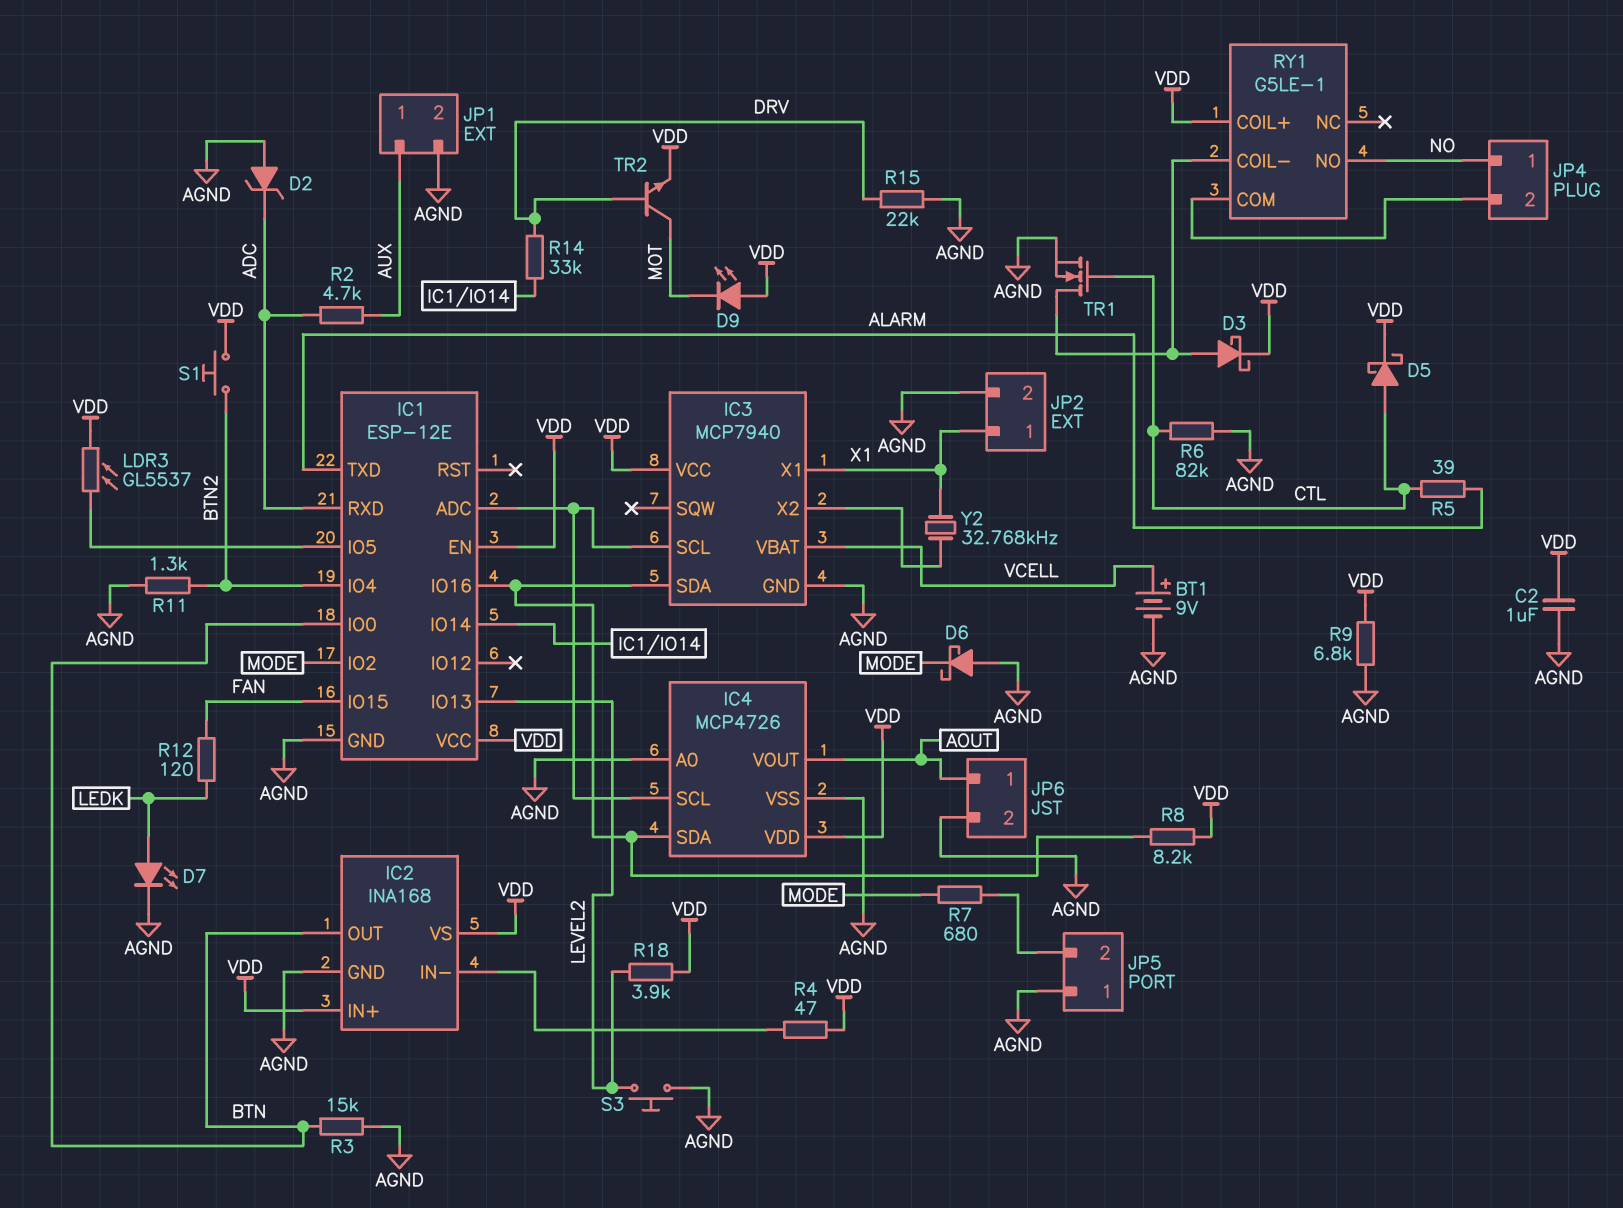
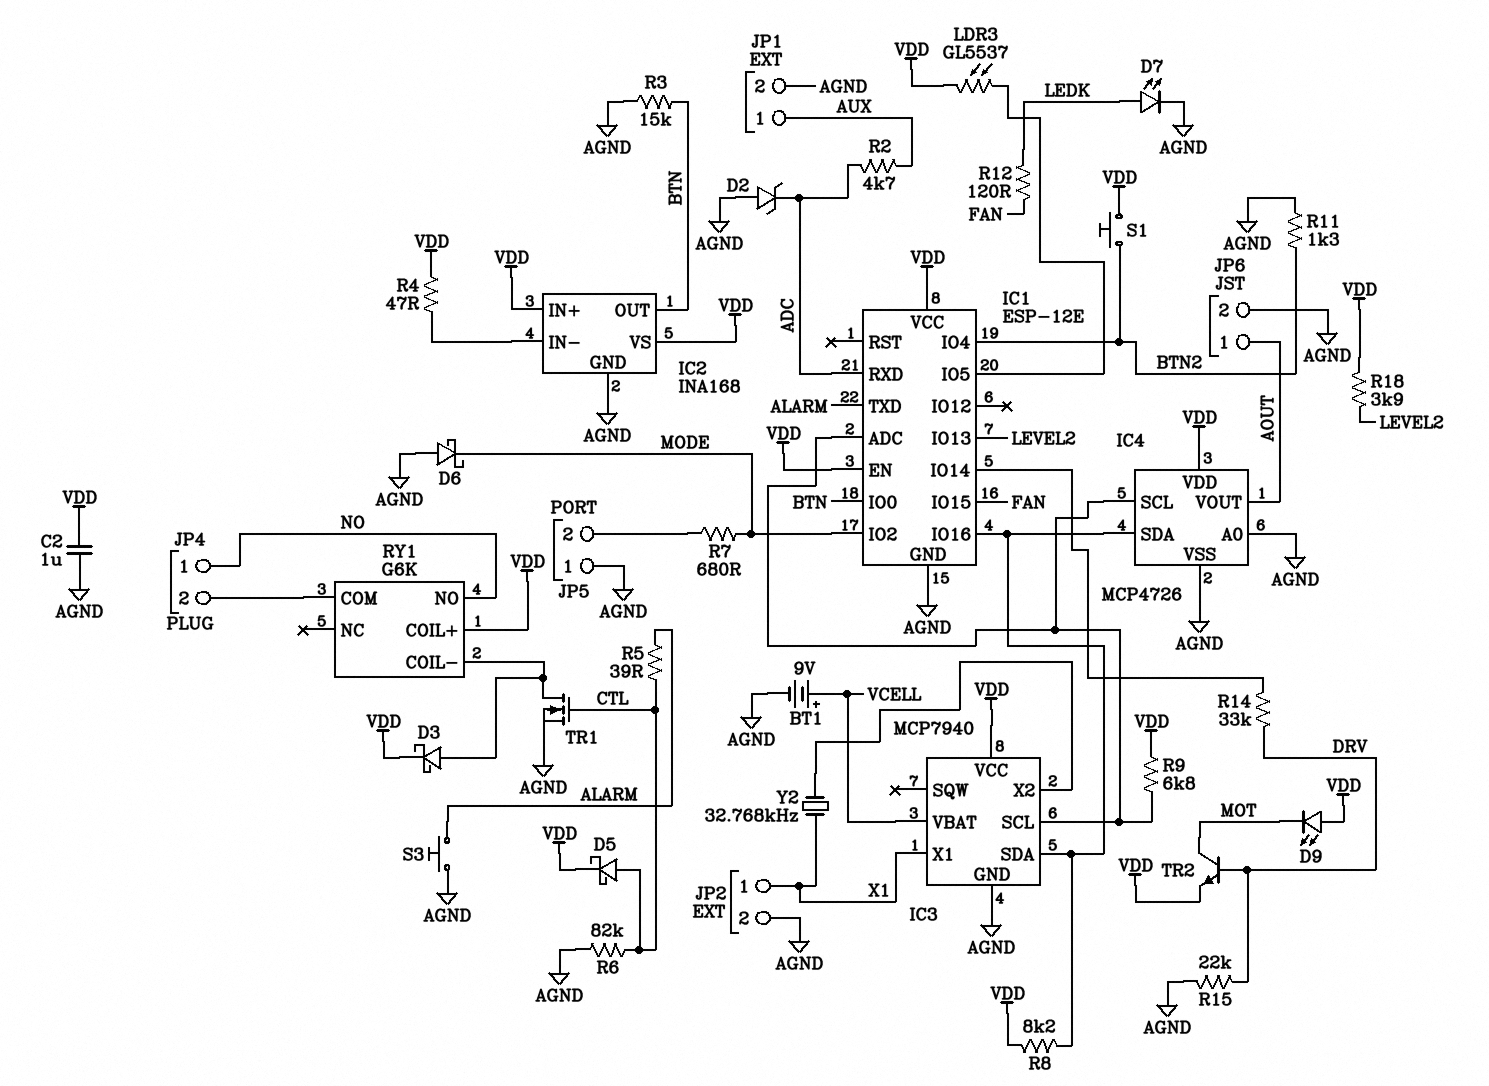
R9: 6.8k (AGND, VDD) -> 6.8k (IC1/ADC, VDD)
RY1: G5LE-1 -> G6K
S3: button (AGND, LEVEL2) -> button (AGND, ALARM)

